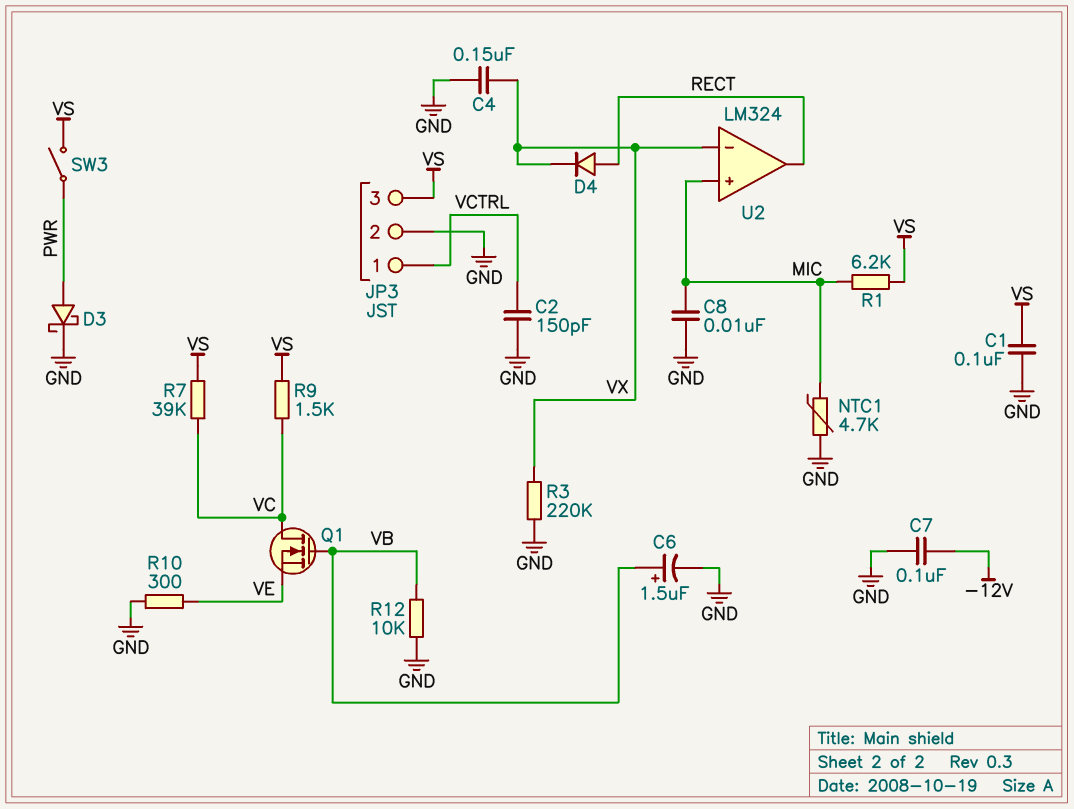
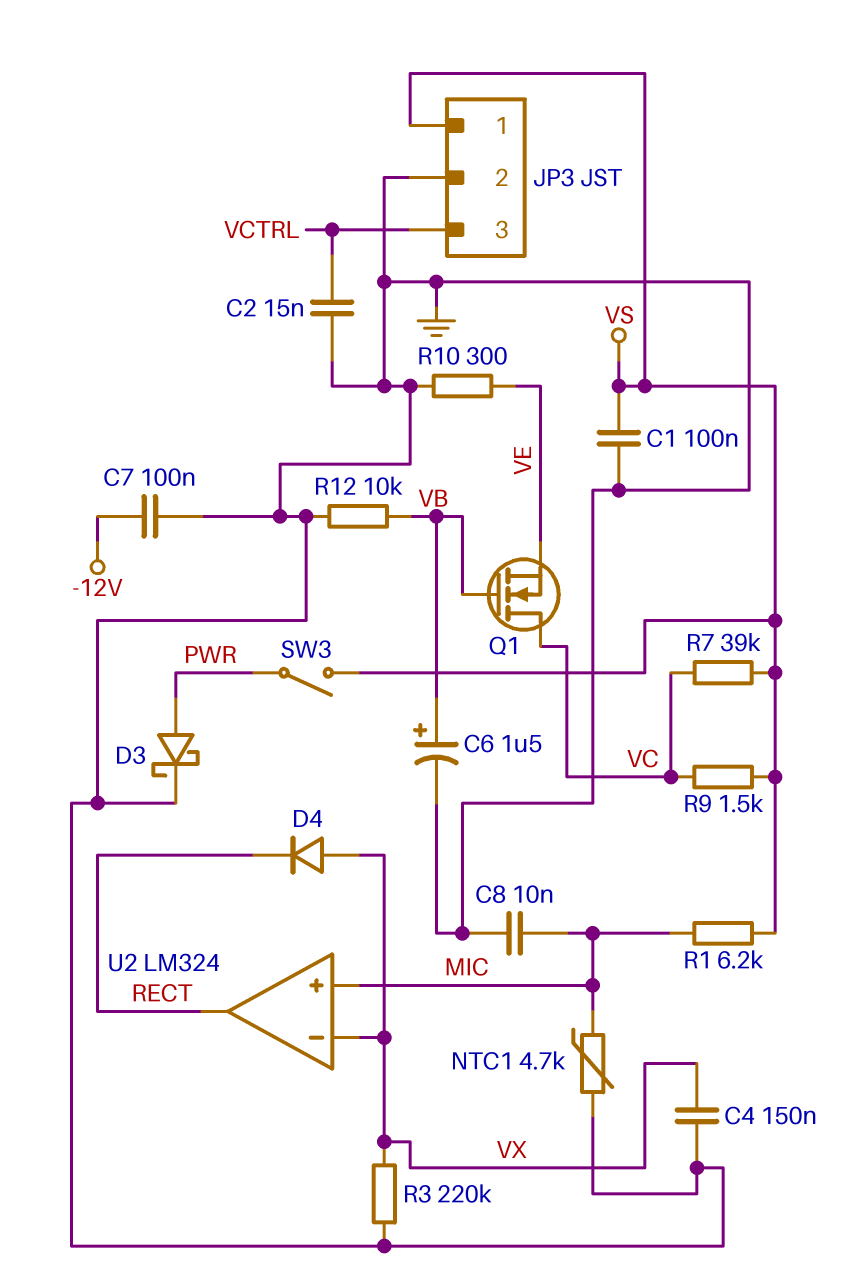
C2: 150pF (GND, VCTRL) -> 15nF (GND, VCTRL)
D4: diode (A RECT, K VX) -> diode (A VX, K RECT)
JP3 pin 1: VCTRL -> VS
JP3 pin 3: VS -> VCTRL

